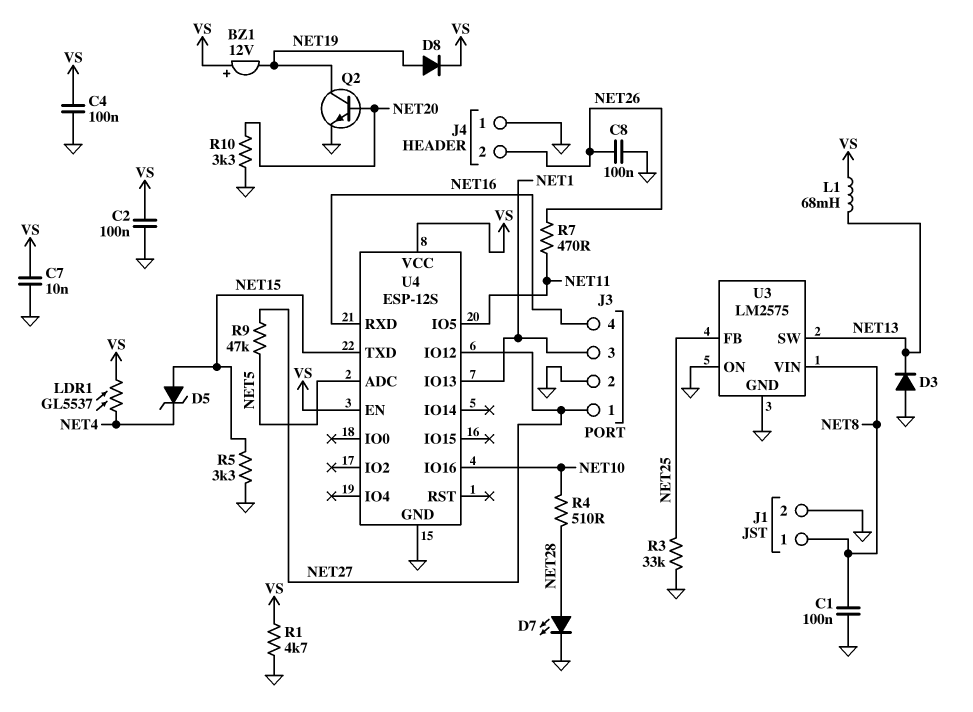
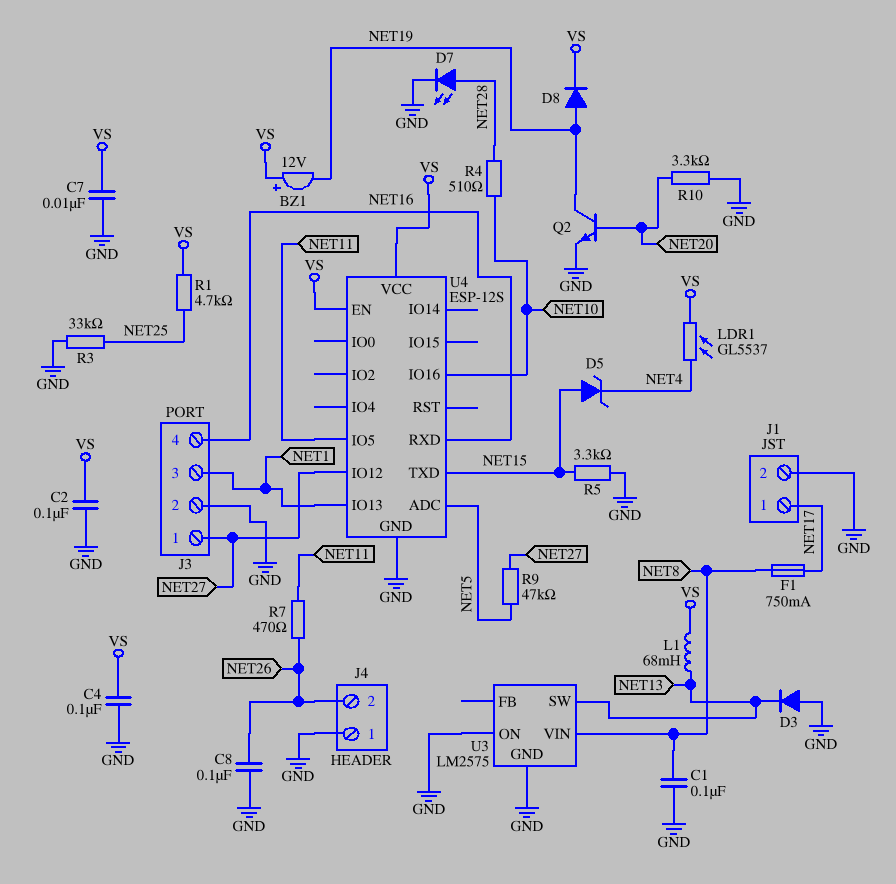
F1: none -> 750mA (NET8, NET17)
J1 pin 1: NET8 -> NET17
R1: 4.7k (GND, VS) -> 4.7k (NET25, VS)
U3 pin FB: NET25 -> none

